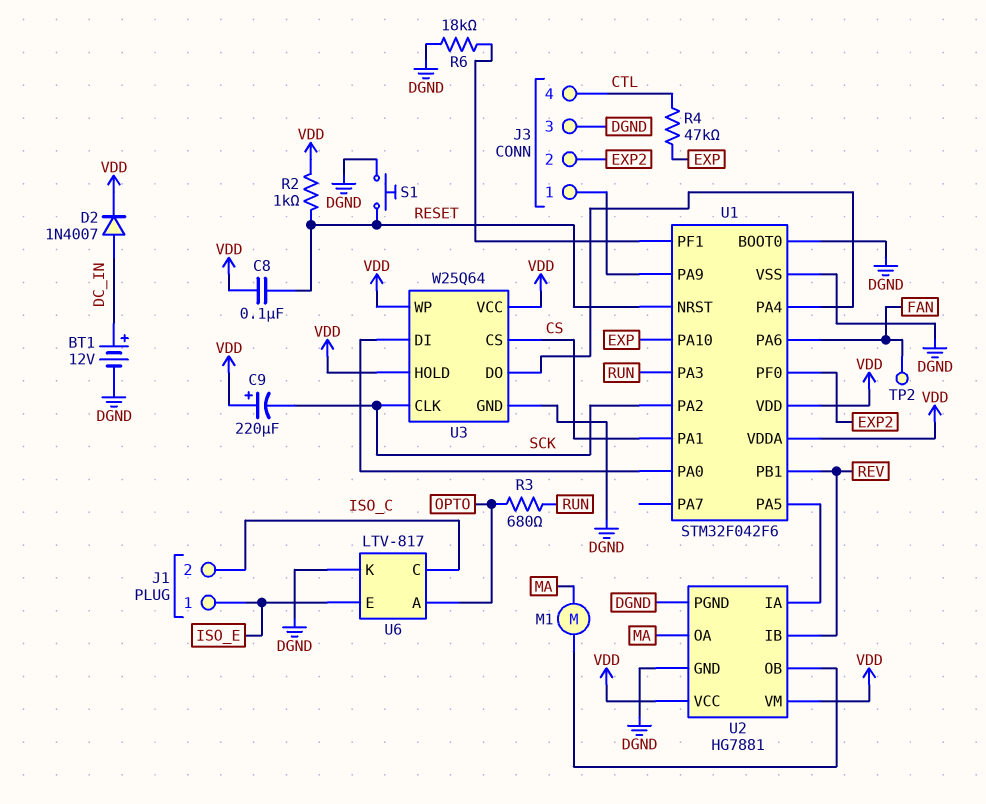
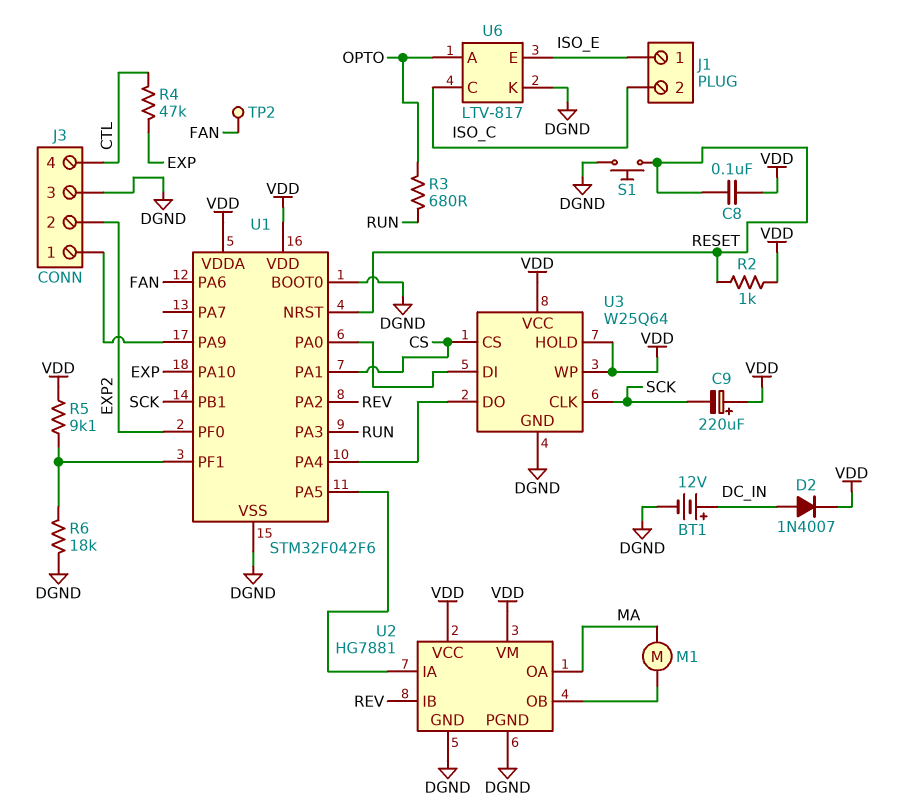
R5: none -> 9.1k (U1/PF1, VDD)
U1 pin PA2: SCK -> REV
U1 pin PB1: REV -> SCK

